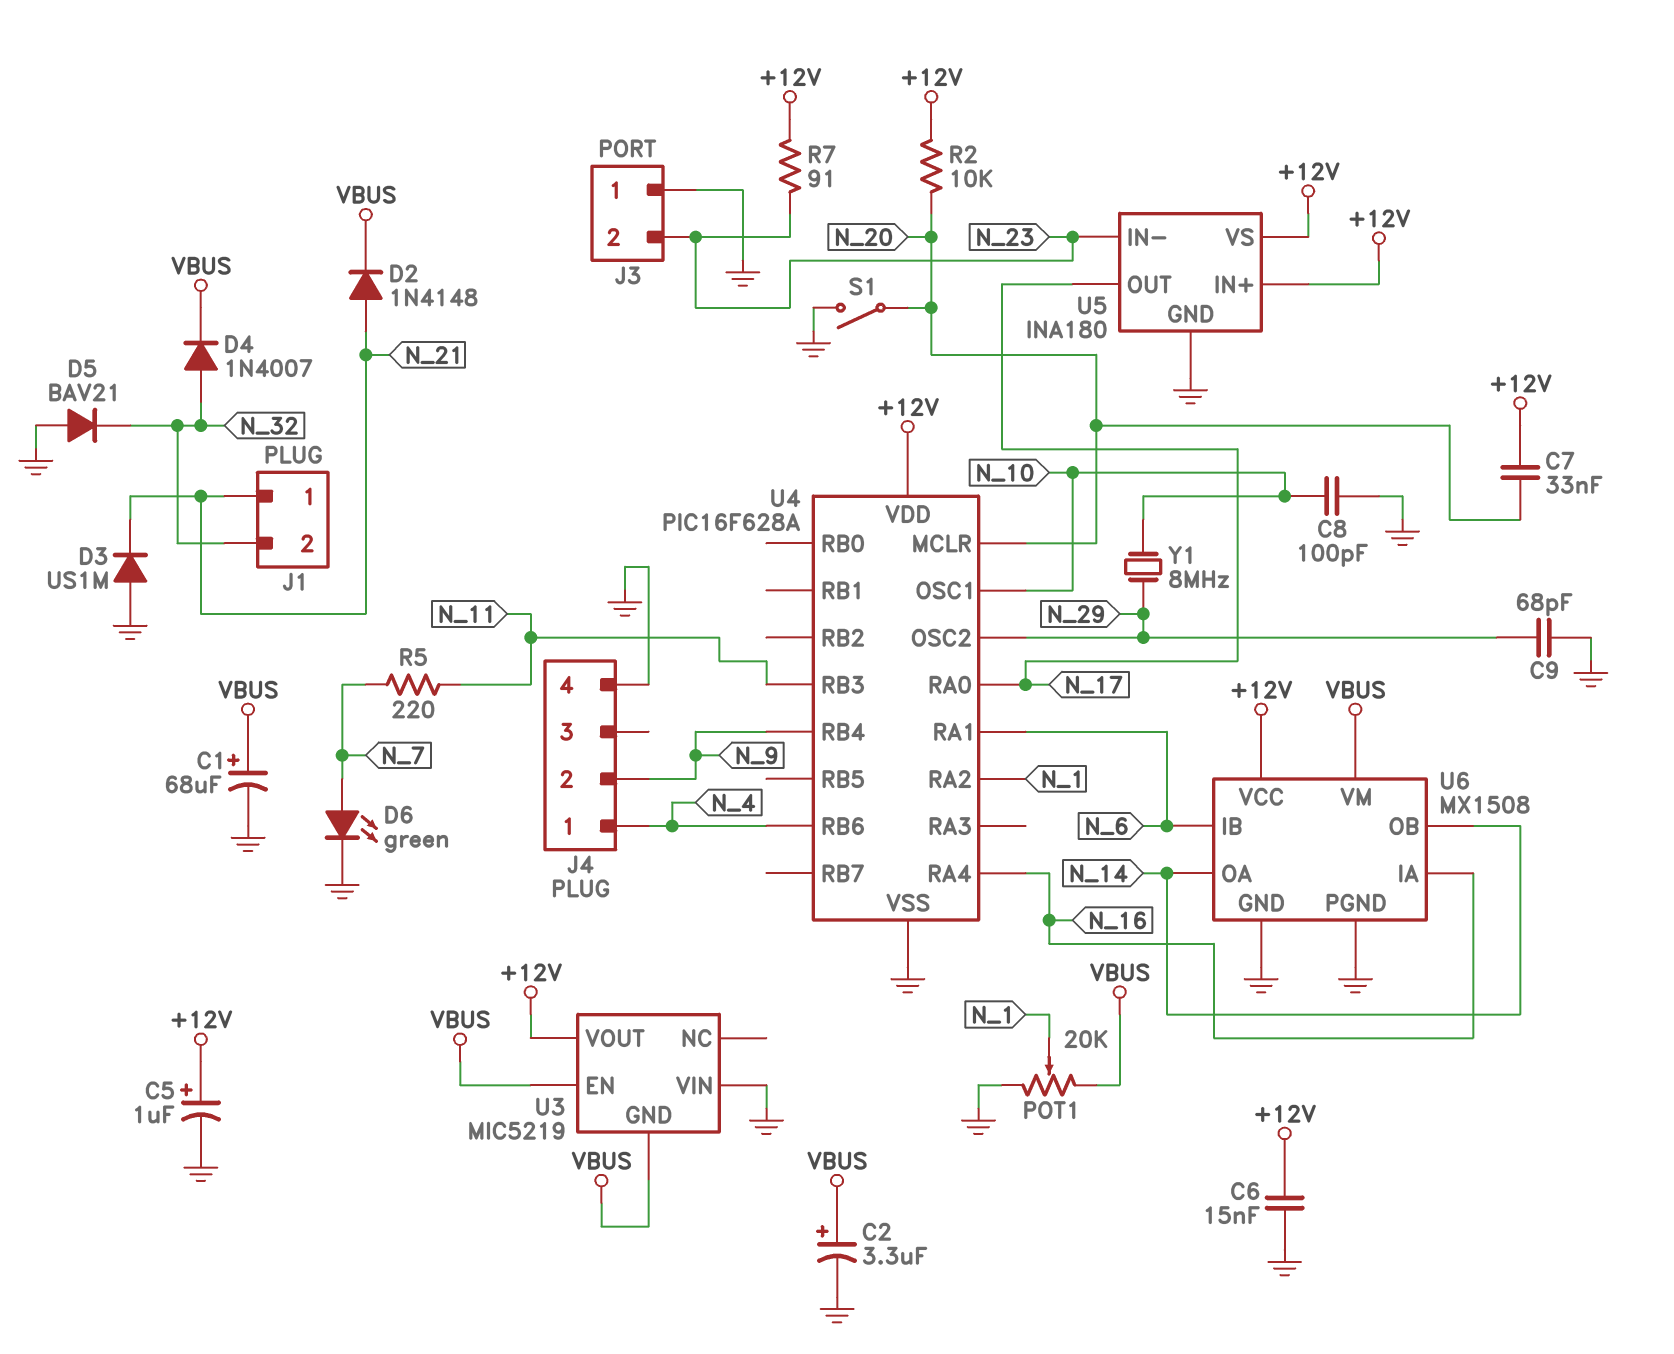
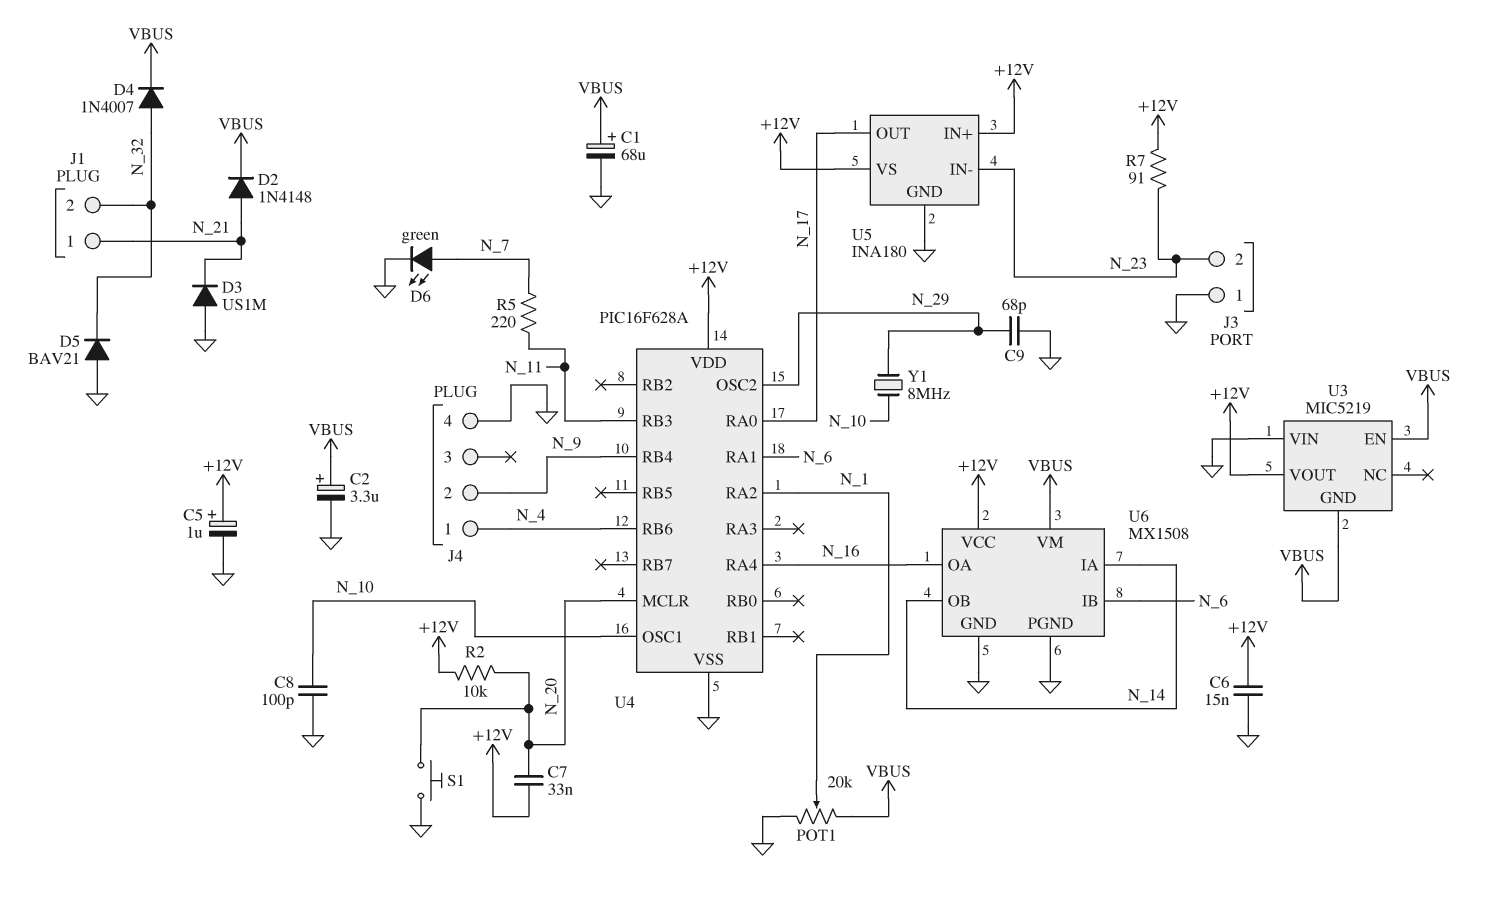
S1: switch (GND, N_20) -> button (GND, N_20)
U6 pin IA: N_16 -> N_14
U6 pin OA: N_14 -> N_16

